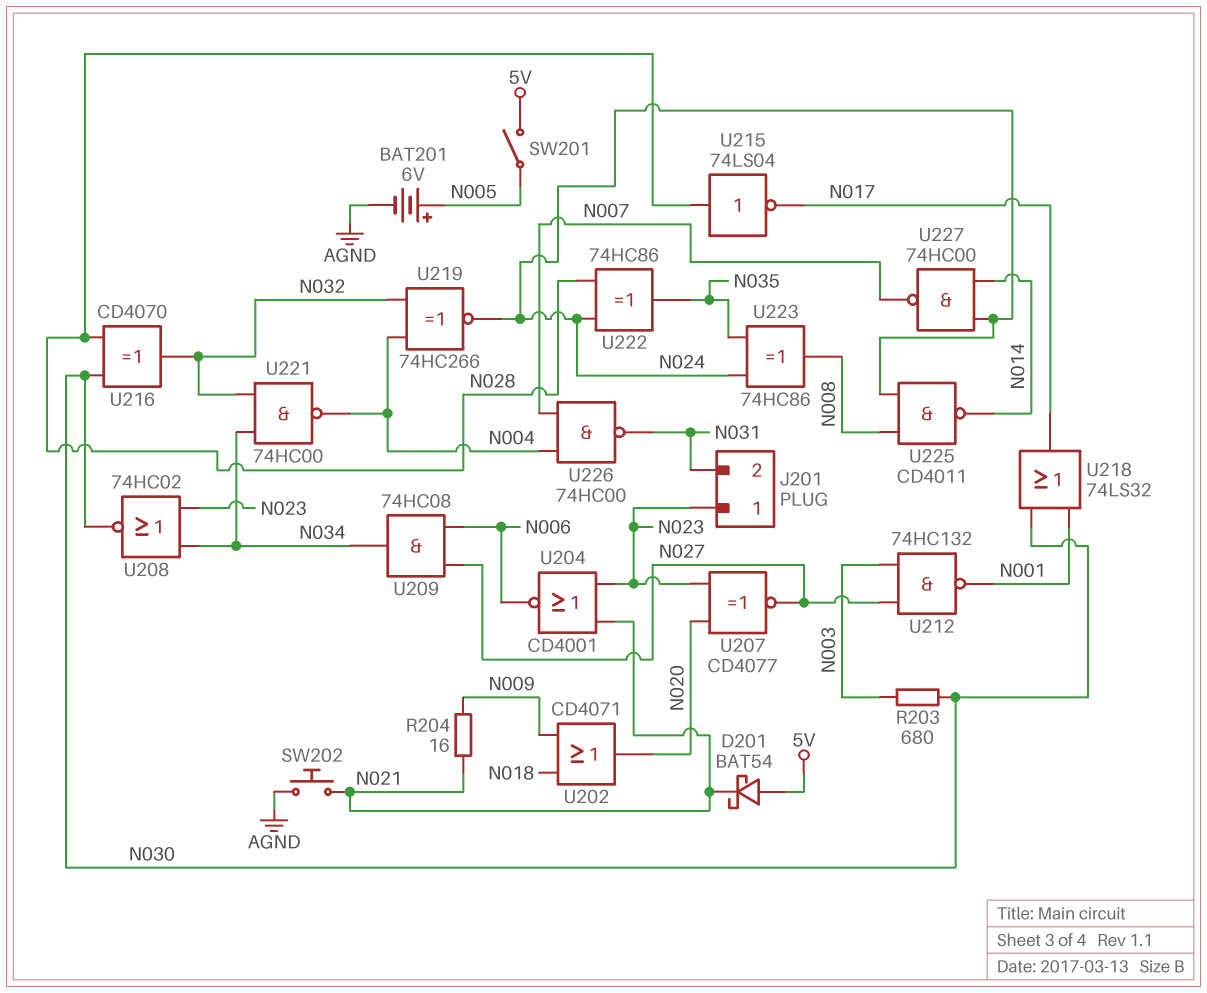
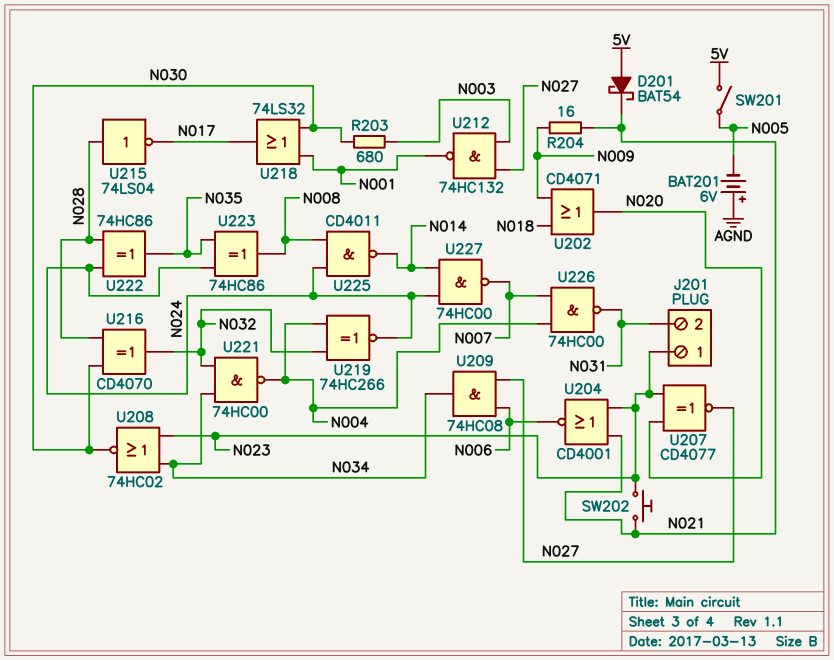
BAT201: 6V (plus N005, minus AGND) -> 6V (plus AGND, minus N005)
SW202: button (AGND, N021) -> button (N021, N023)

